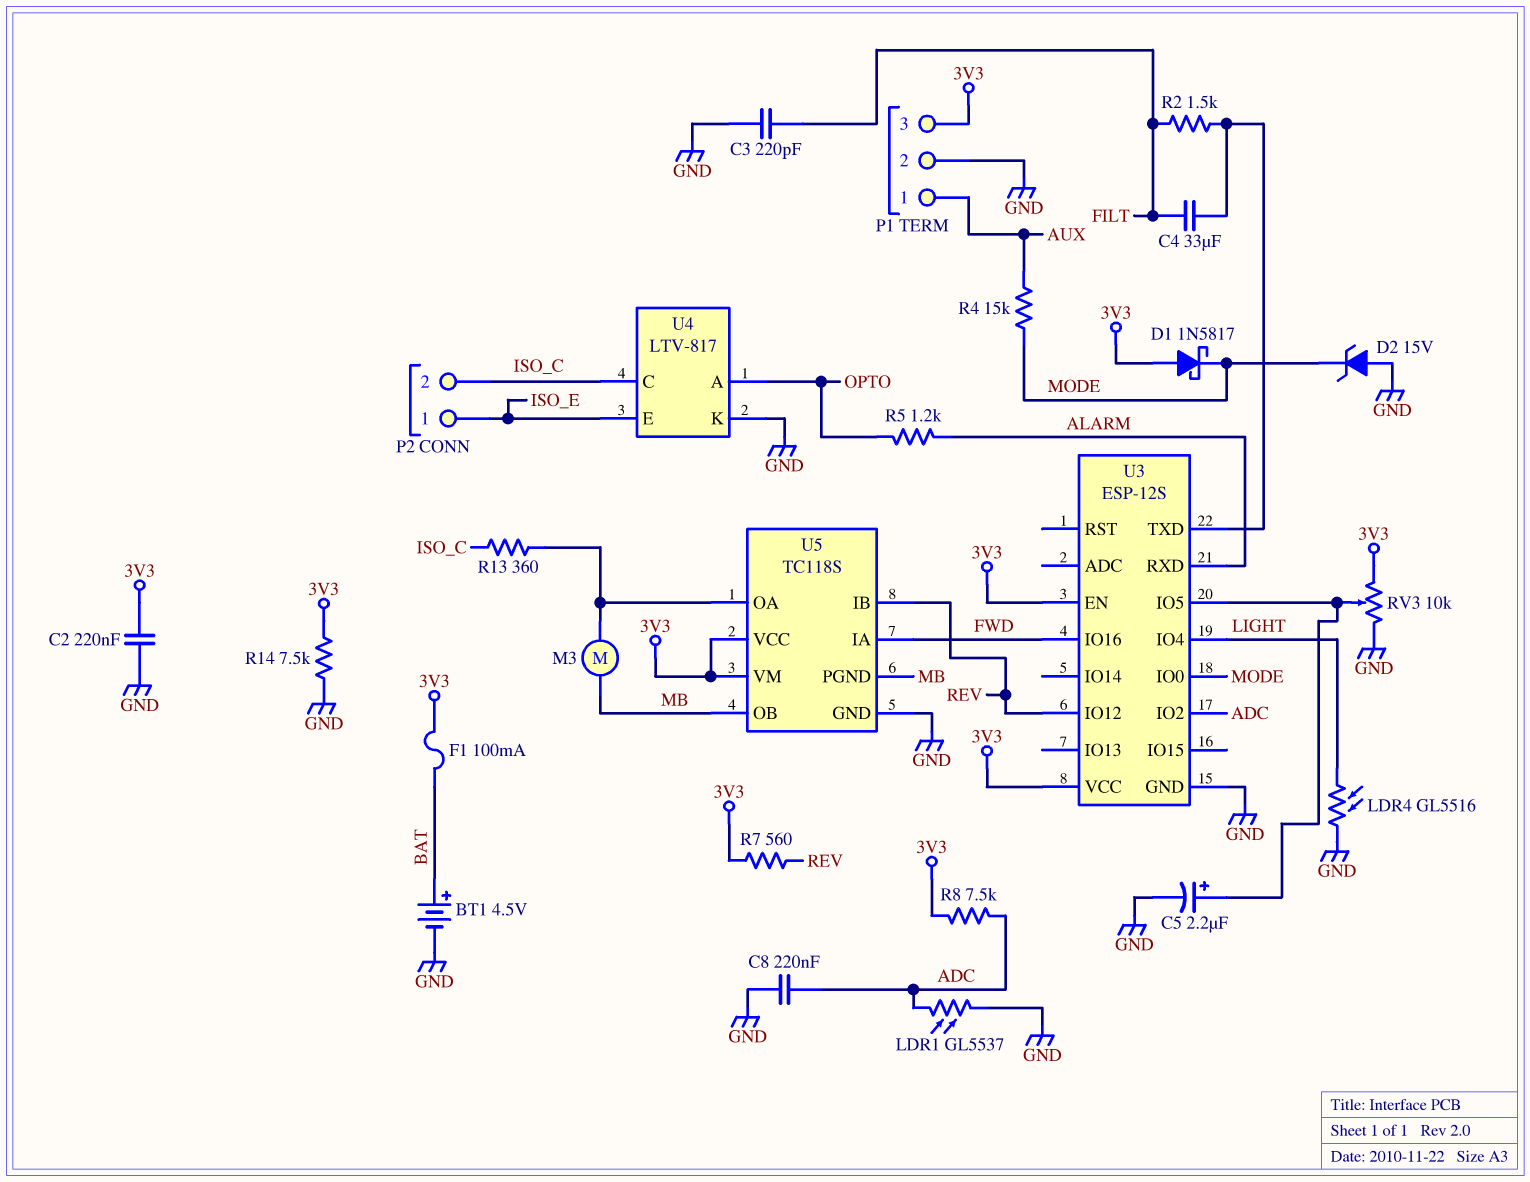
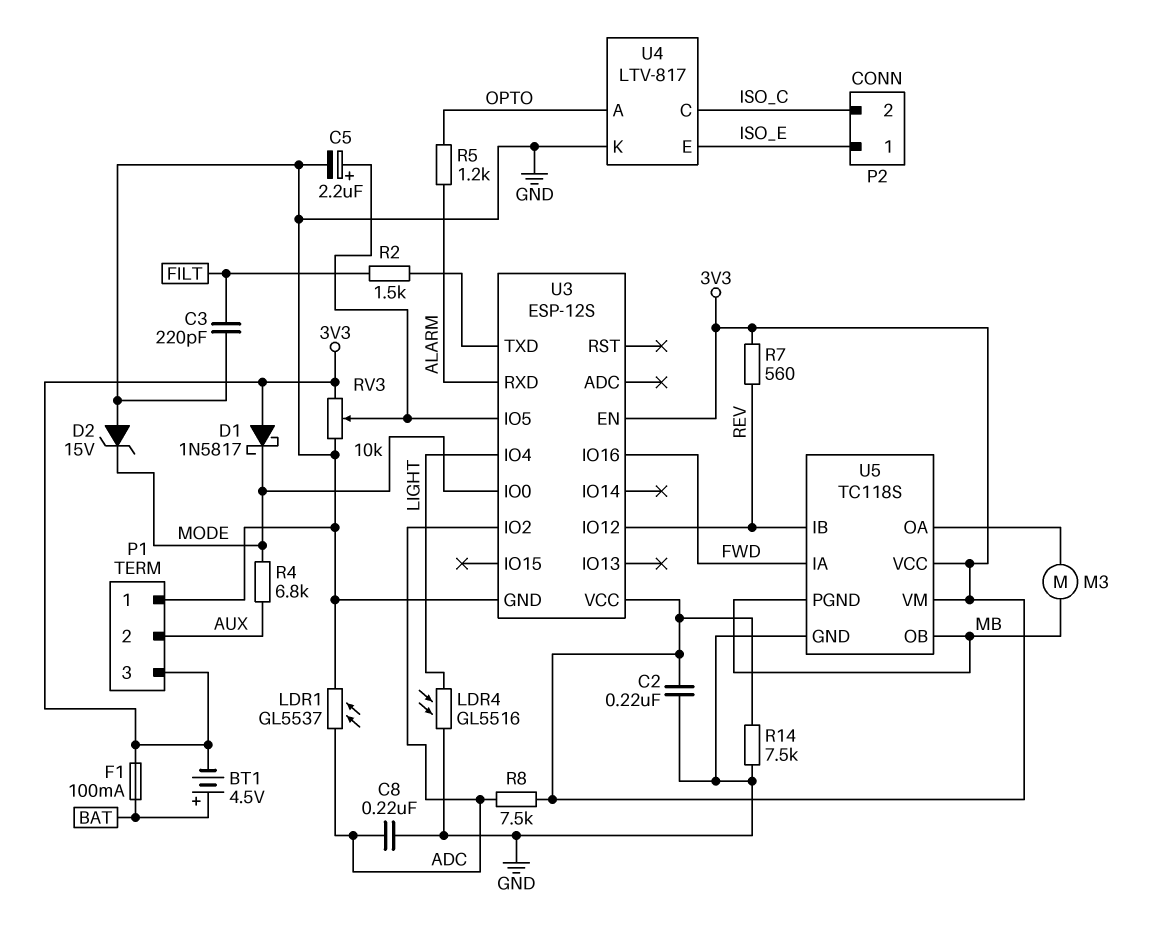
BT1: 4.5V (plus BAT, minus GND) -> 4.5V (plus BAT, minus 3V3)
C4: 33uF (FILT, U3/TXD) -> none
P1 pin 1: AUX -> GND
P1 pin 2: GND -> AUX
R4: 15k (AUX, MODE) -> 6.8k (AUX, MODE)
R13: 360 (ISO_C, U5/OA) -> none

